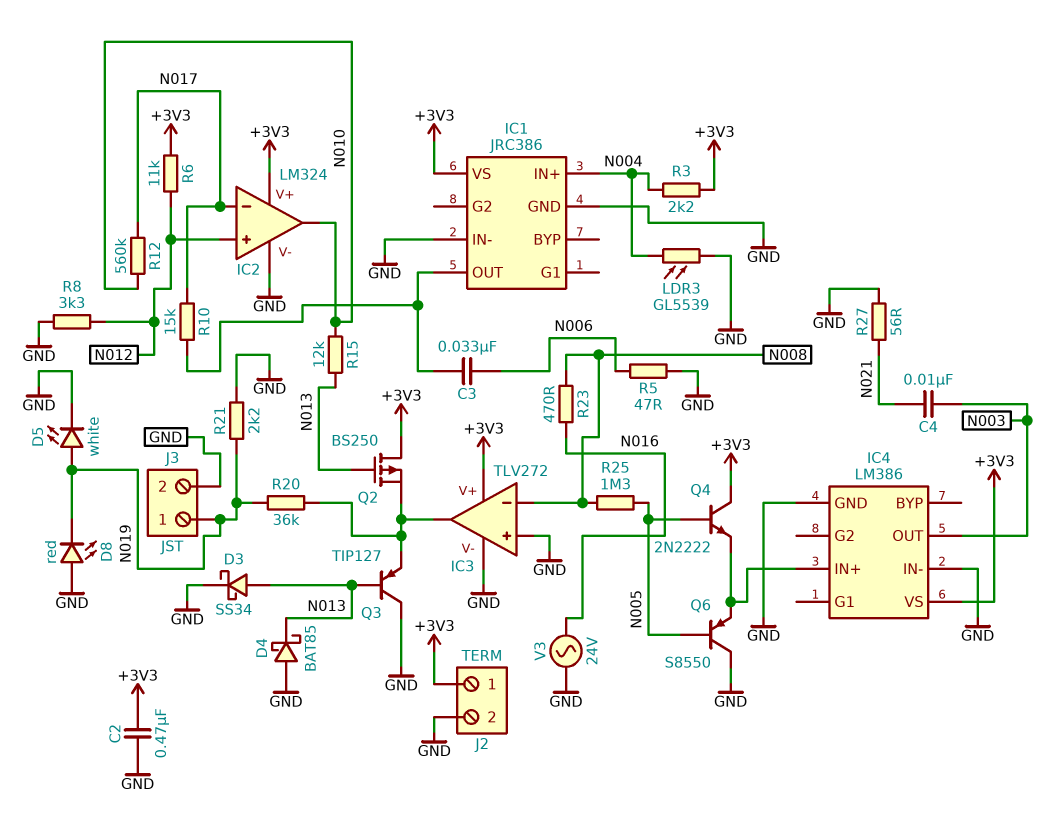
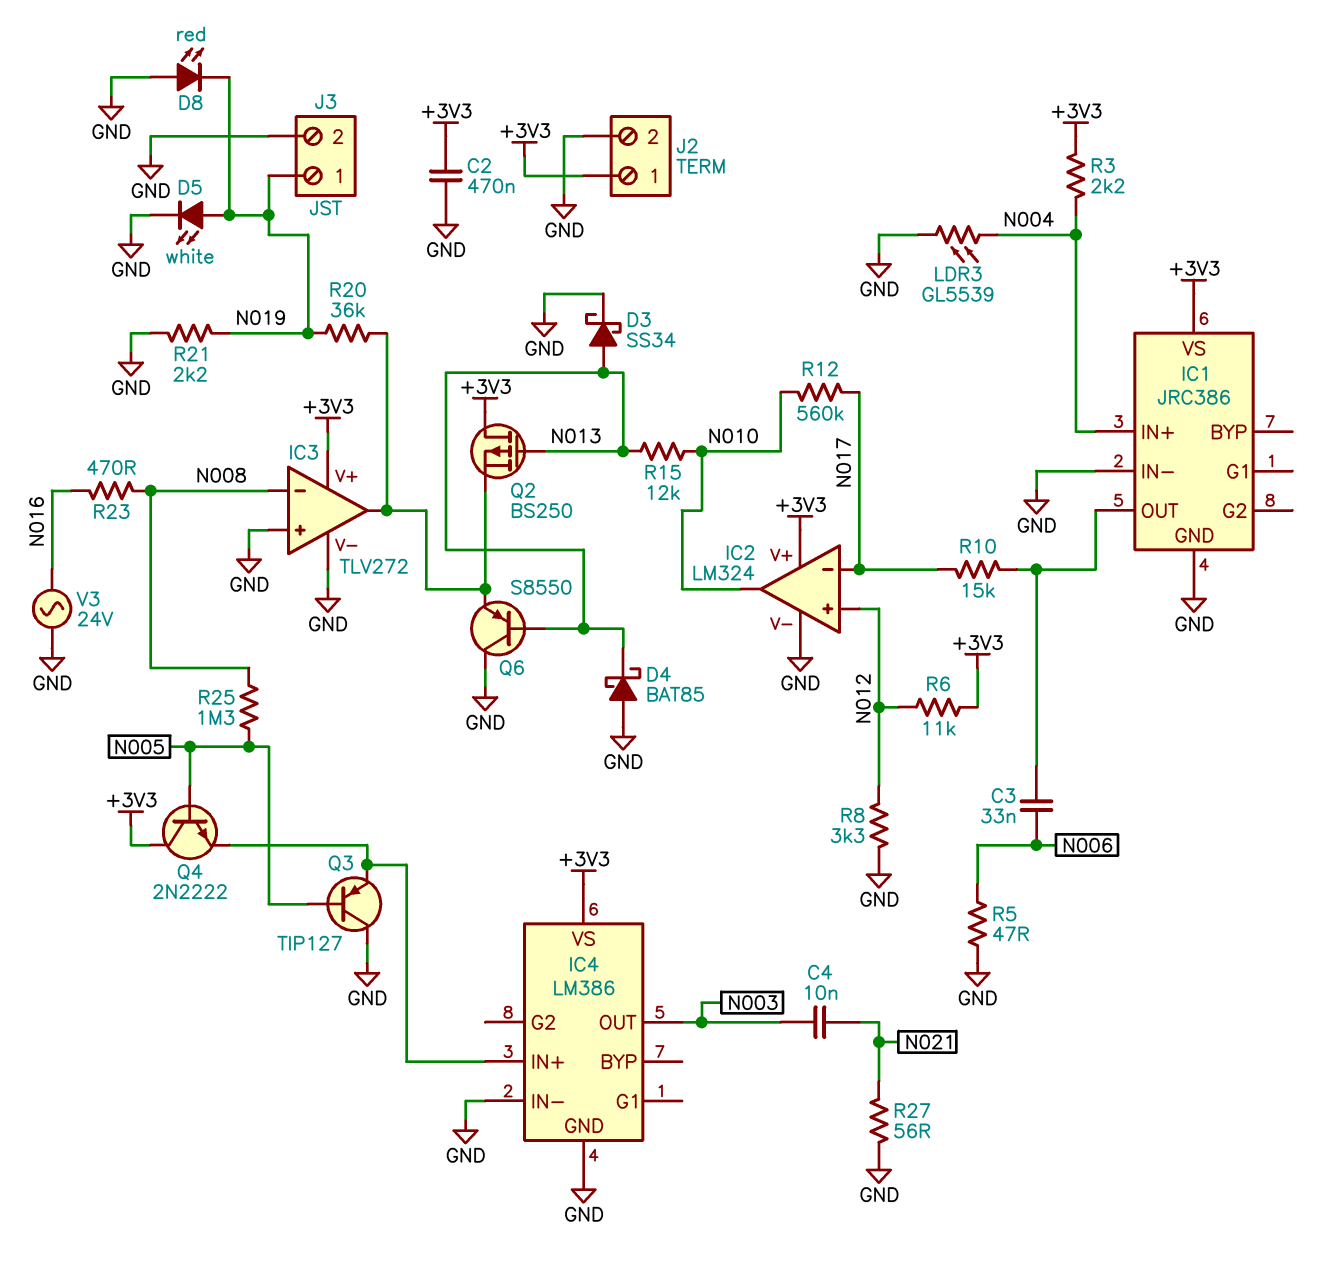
Q3: PNP TIP127 (B N013, C GND, E IC3/out) -> PNP TIP127 (B N005, C GND, E IC4/IN+)
Q6: PNP S8550 (B N005, C GND, E IC4/IN+) -> PNP S8550 (B N013, C GND, E IC3/out)

